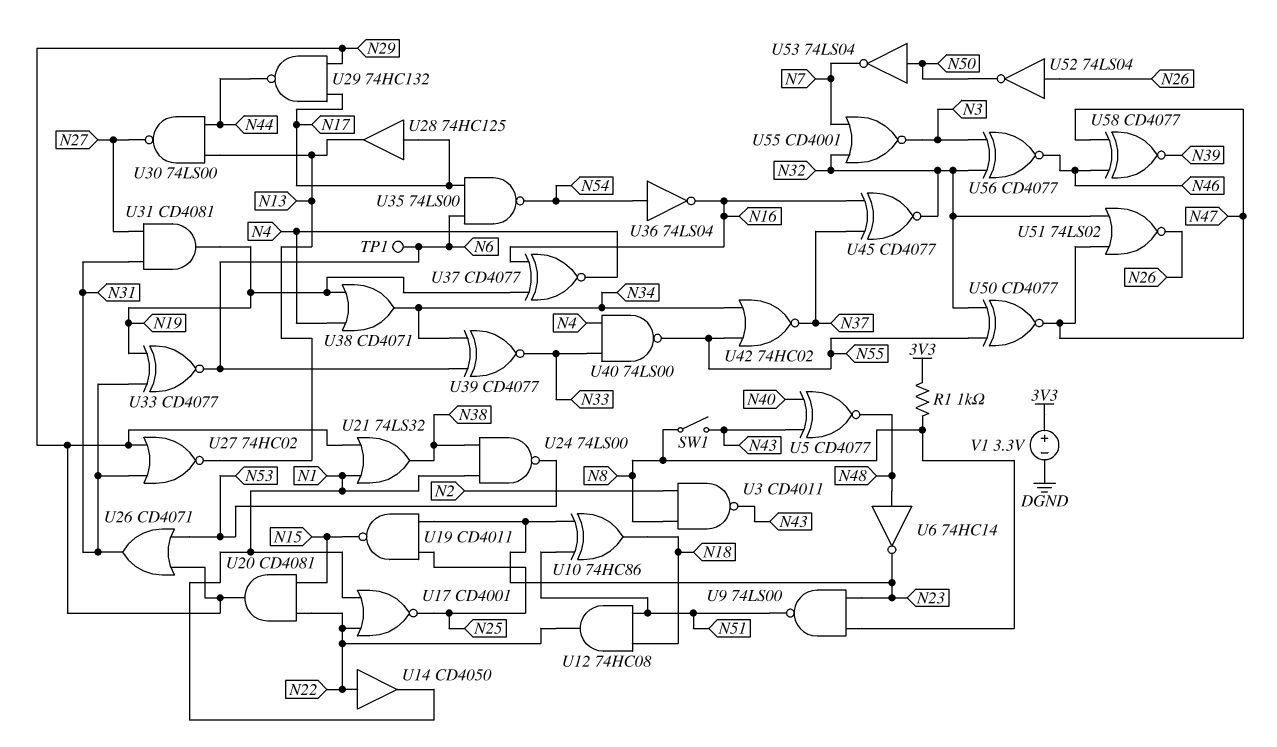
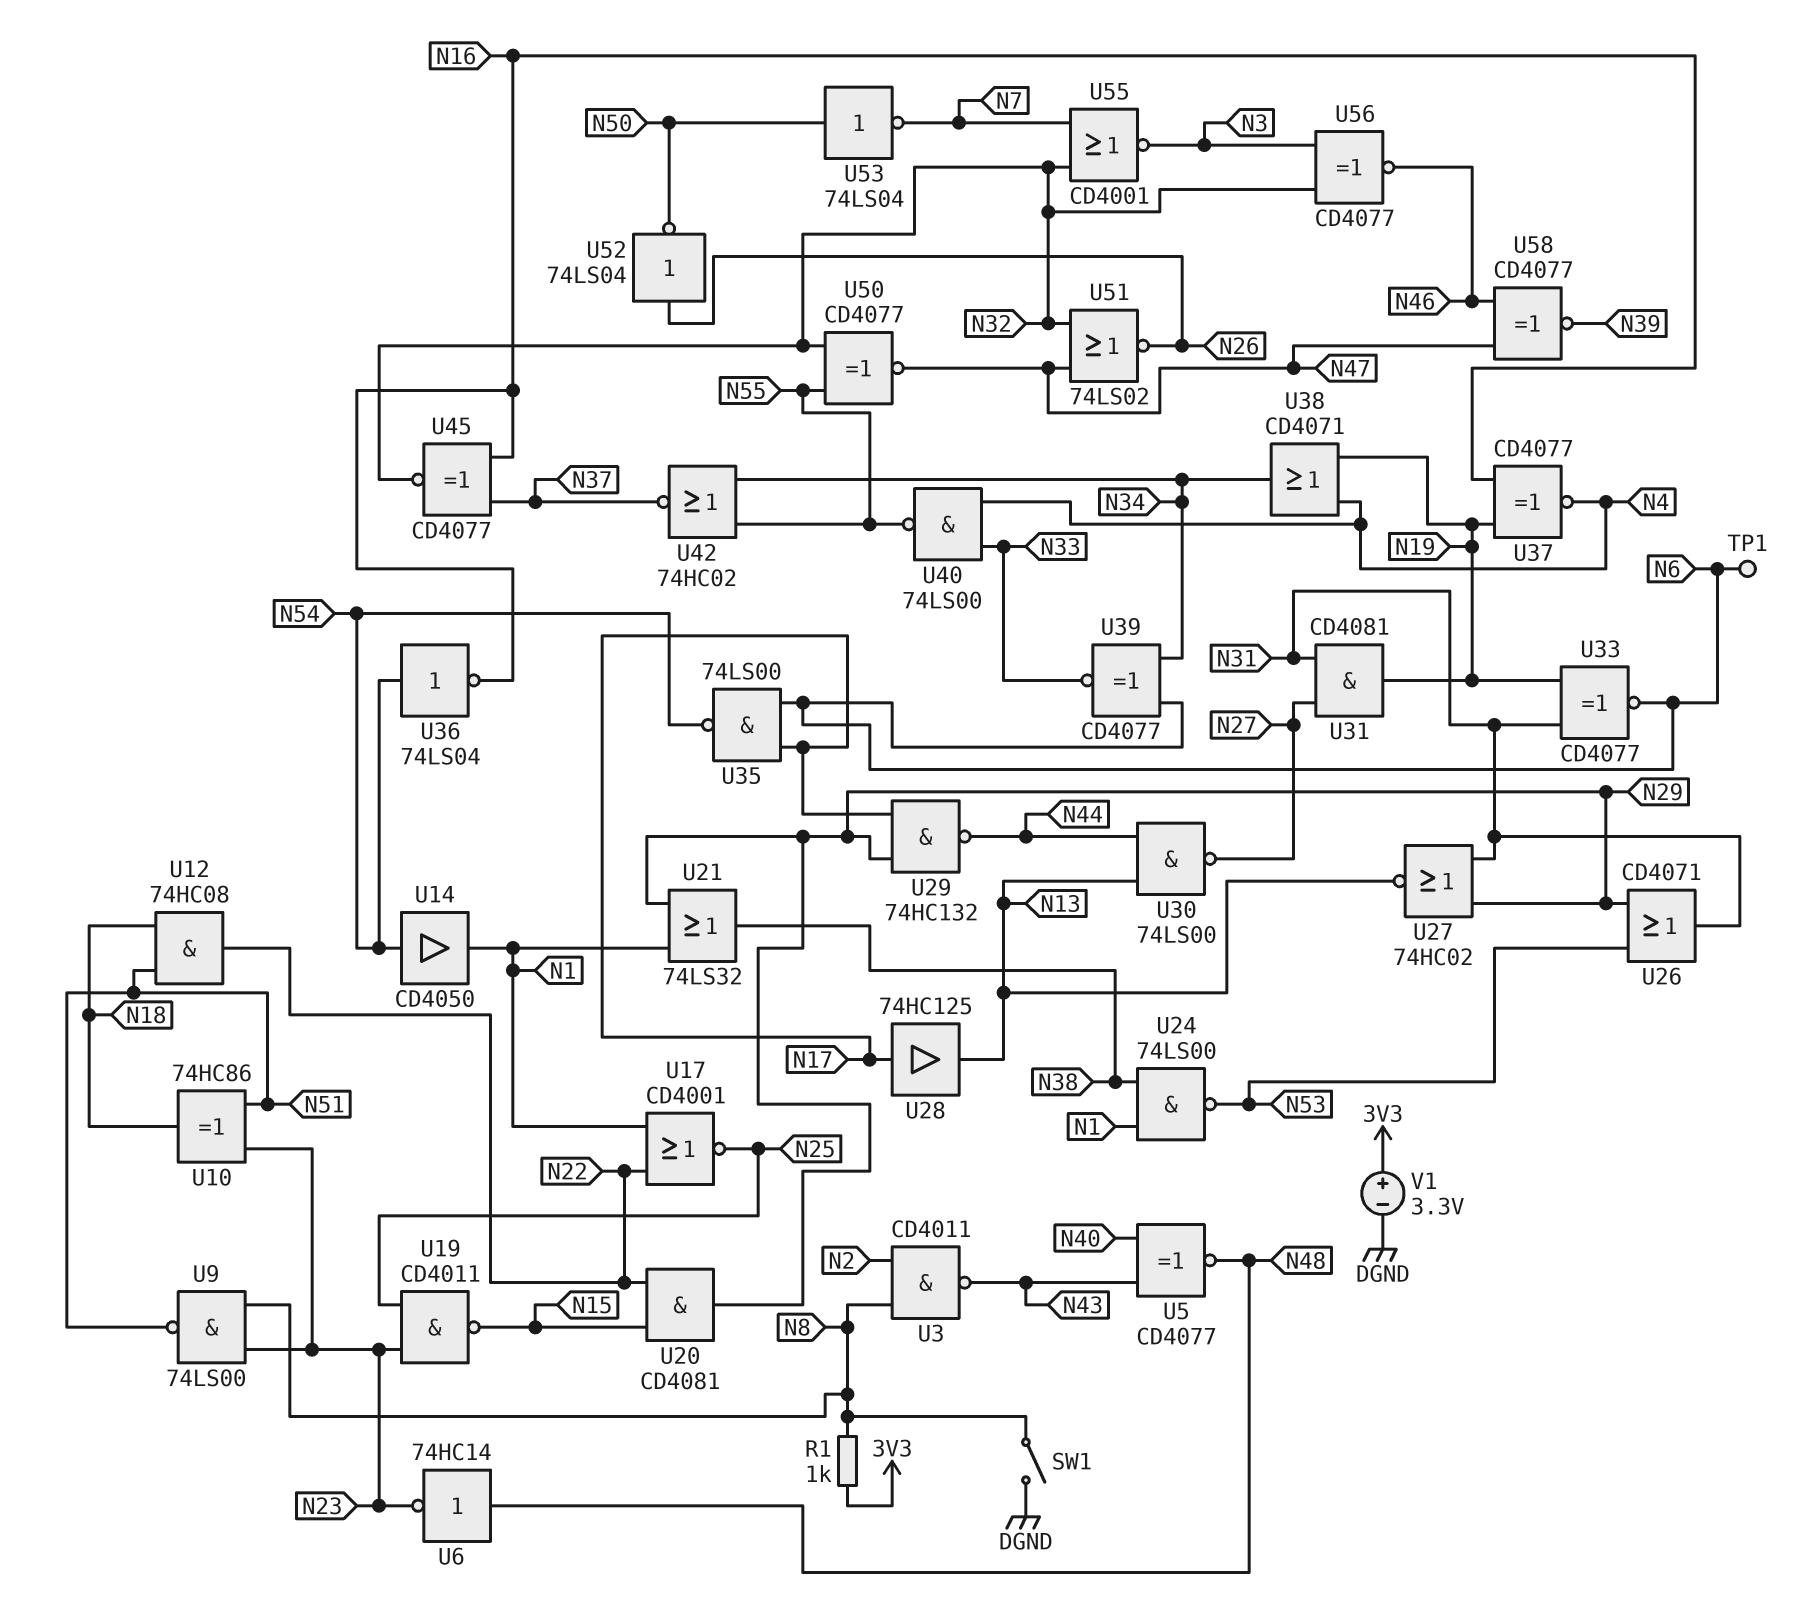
SW1: switch (N8, N43) -> switch (DGND, N8)
U14: buffer CD4050 (in N22, out N1) -> buffer CD4050 (in N54, out N1)

